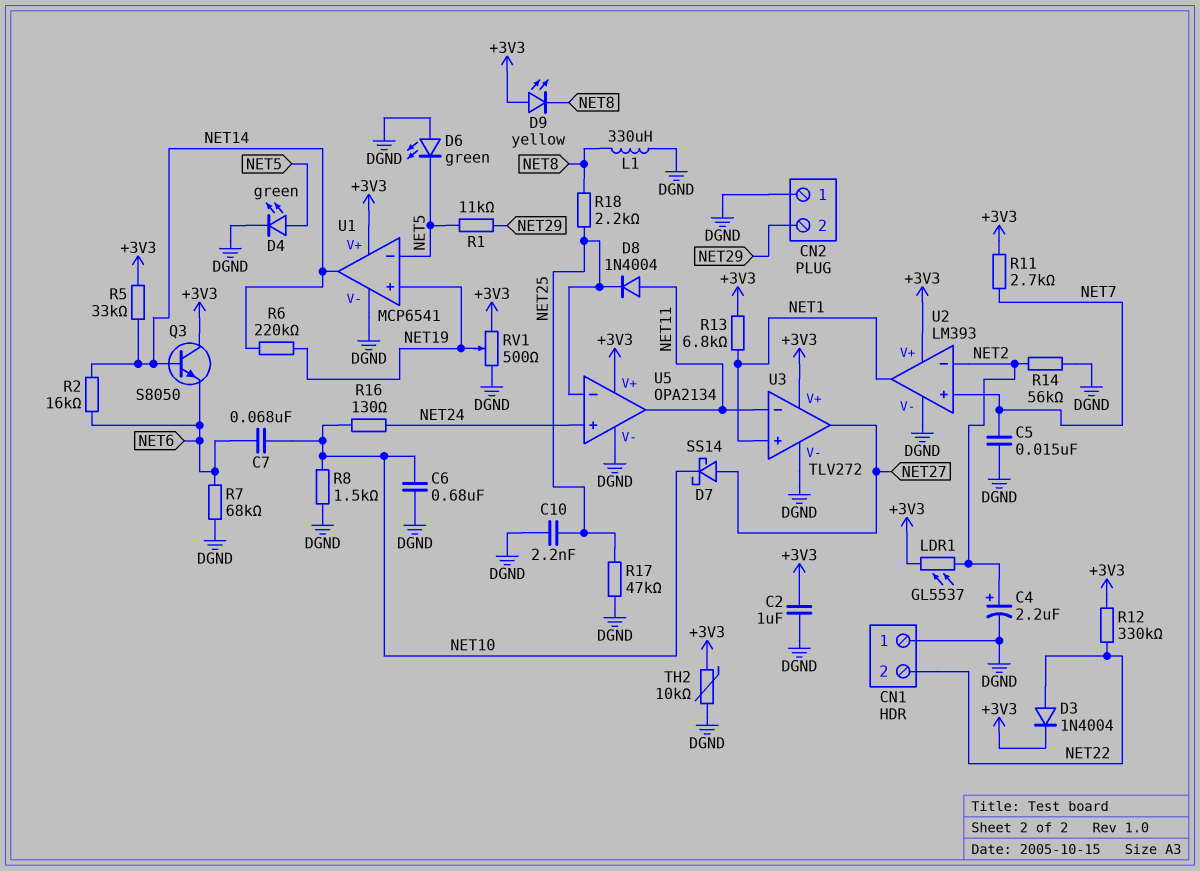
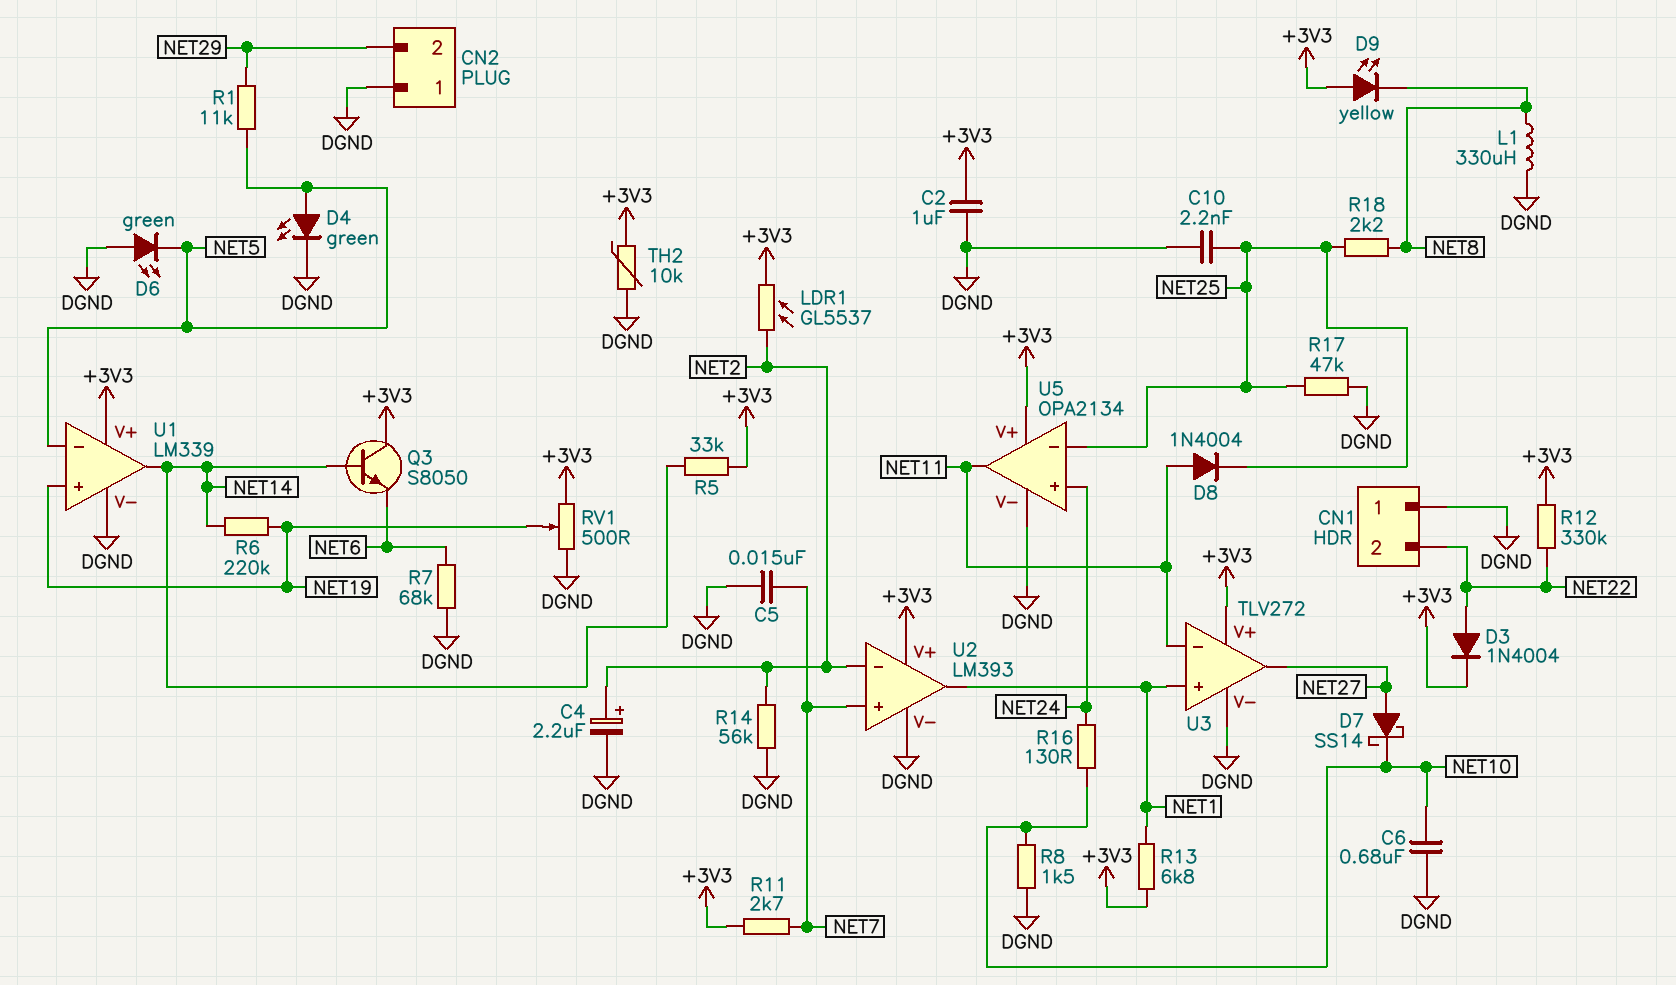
C7: 68nF (NET6, NET10) -> none
R2: 16k (NET6, NET14) -> none
U1: MCP6541 -> LM339

